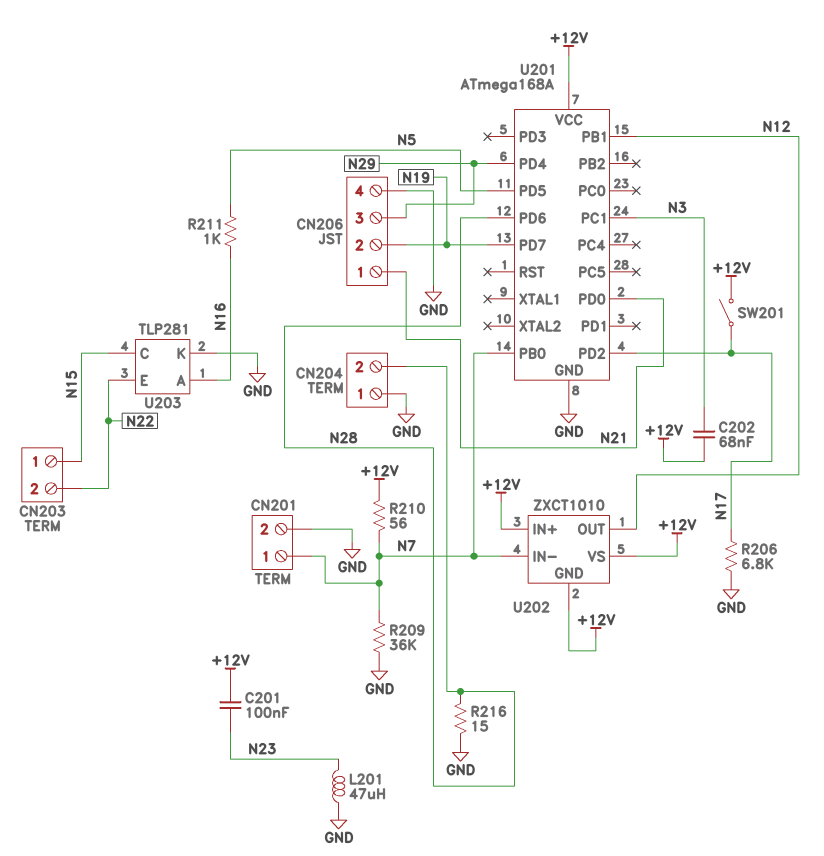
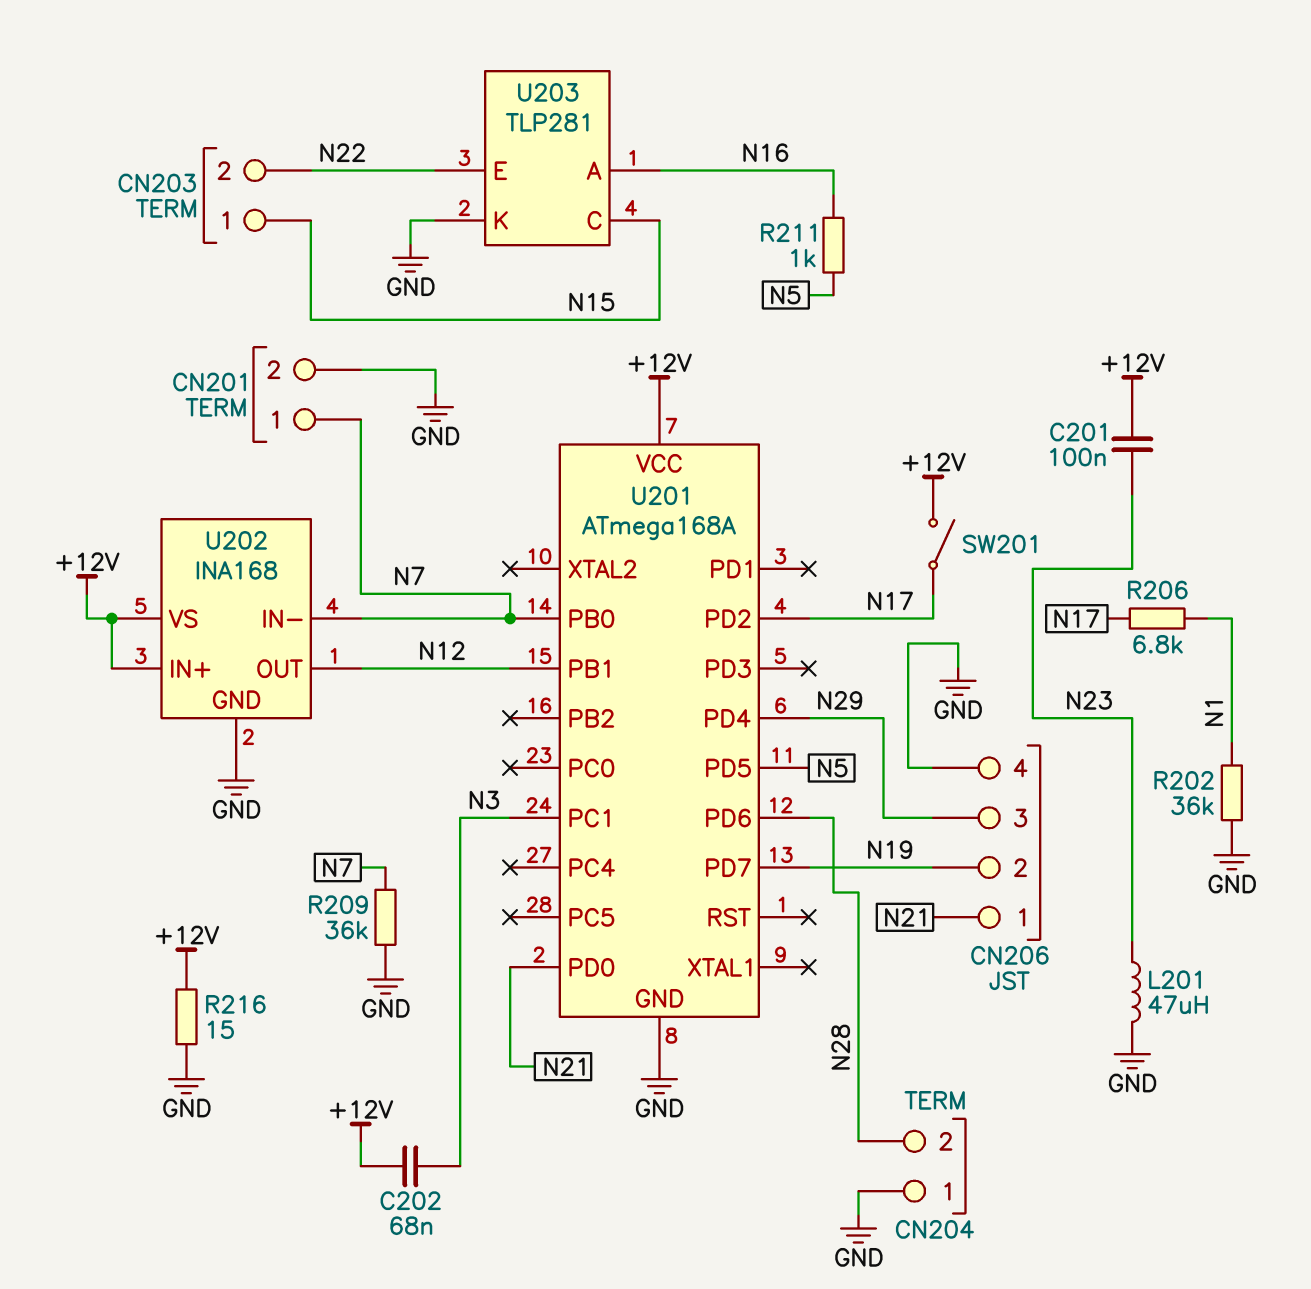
R202: none -> 36k (GND, N1)
R206: 6.8k (GND, N17) -> 6.8k (N1, N17)
R210: 56 (+12V, N7) -> none
R216: 15 (GND, N28) -> 15 (+12V, GND)
U202: ZXCT1010 -> INA168
U202 pin GND: +12V -> GND

